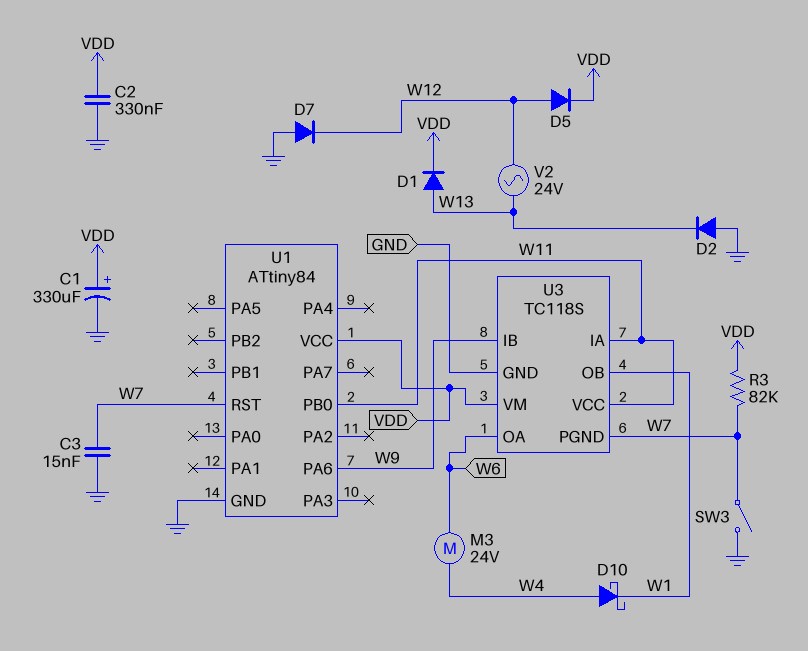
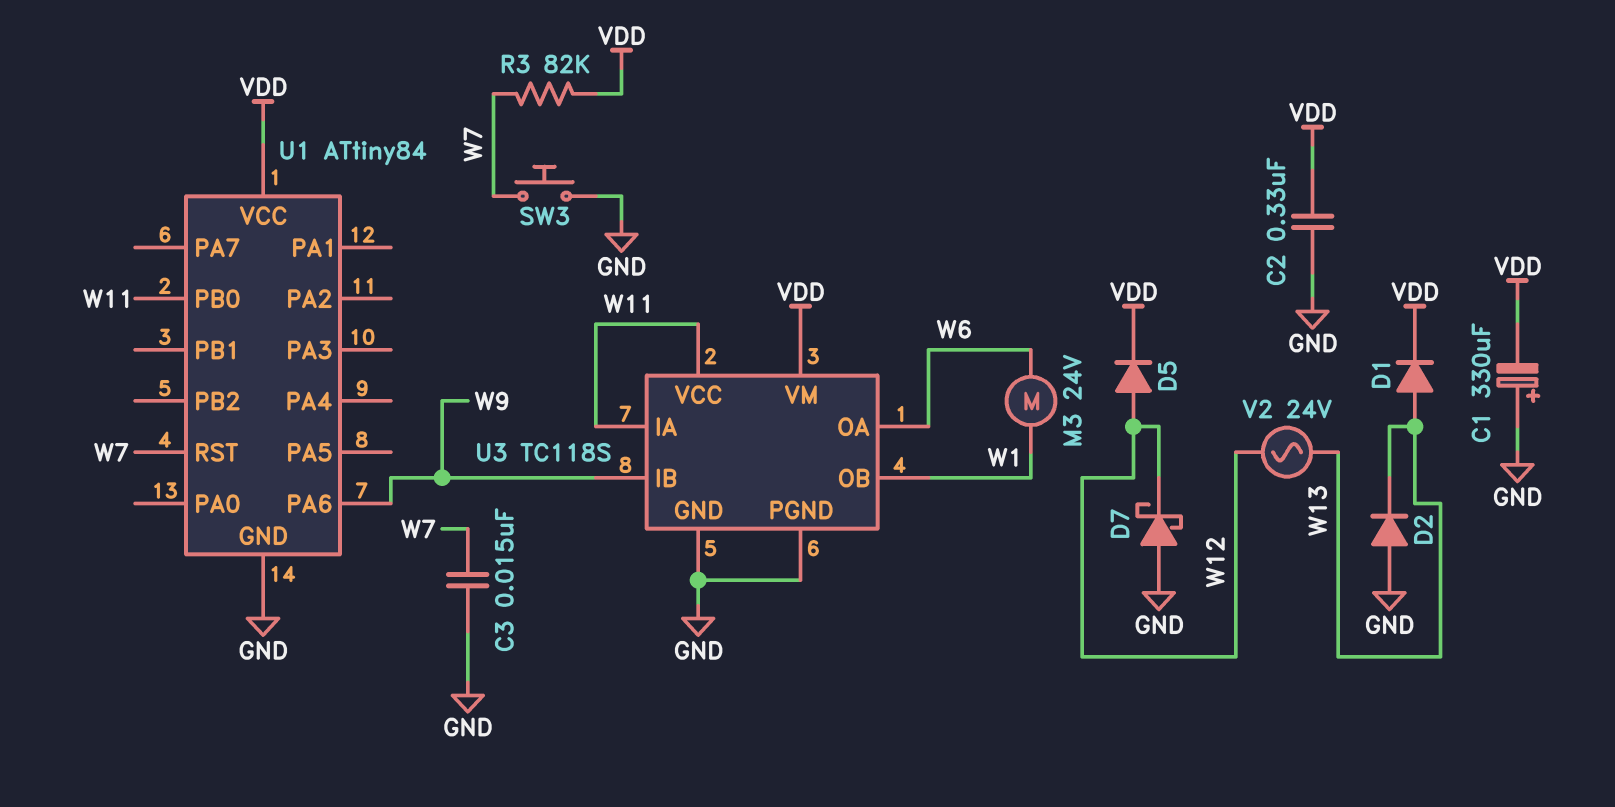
C1: 330uF (plus VDD, minus GND) -> 330uF (plus GND, minus VDD)
D7: diode (A GND, K W12) -> schottky (A GND, K W12)
D10: schottky (A W4, K W1) -> none
M3: motor 24V (W4, W6) -> motor 24V (W1, W6)
SW3: switch (GND, W7) -> button (GND, W7)
U3 pin PGND: W7 -> GND

